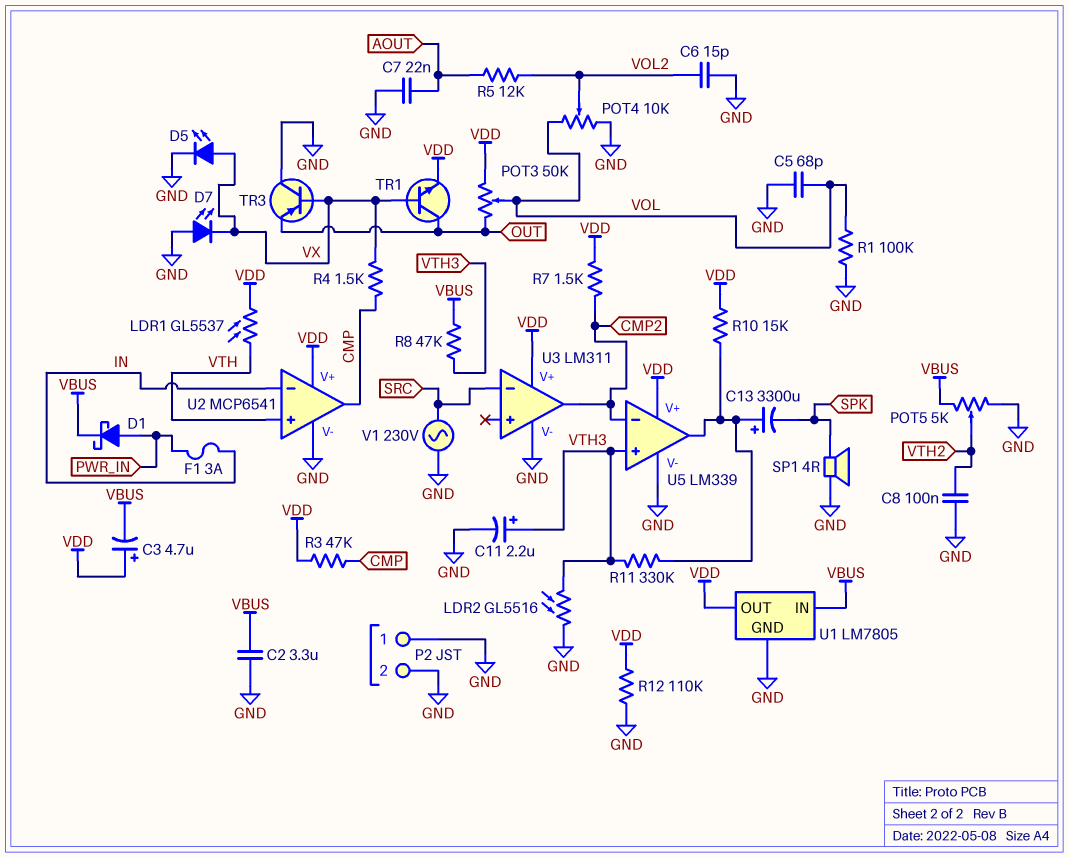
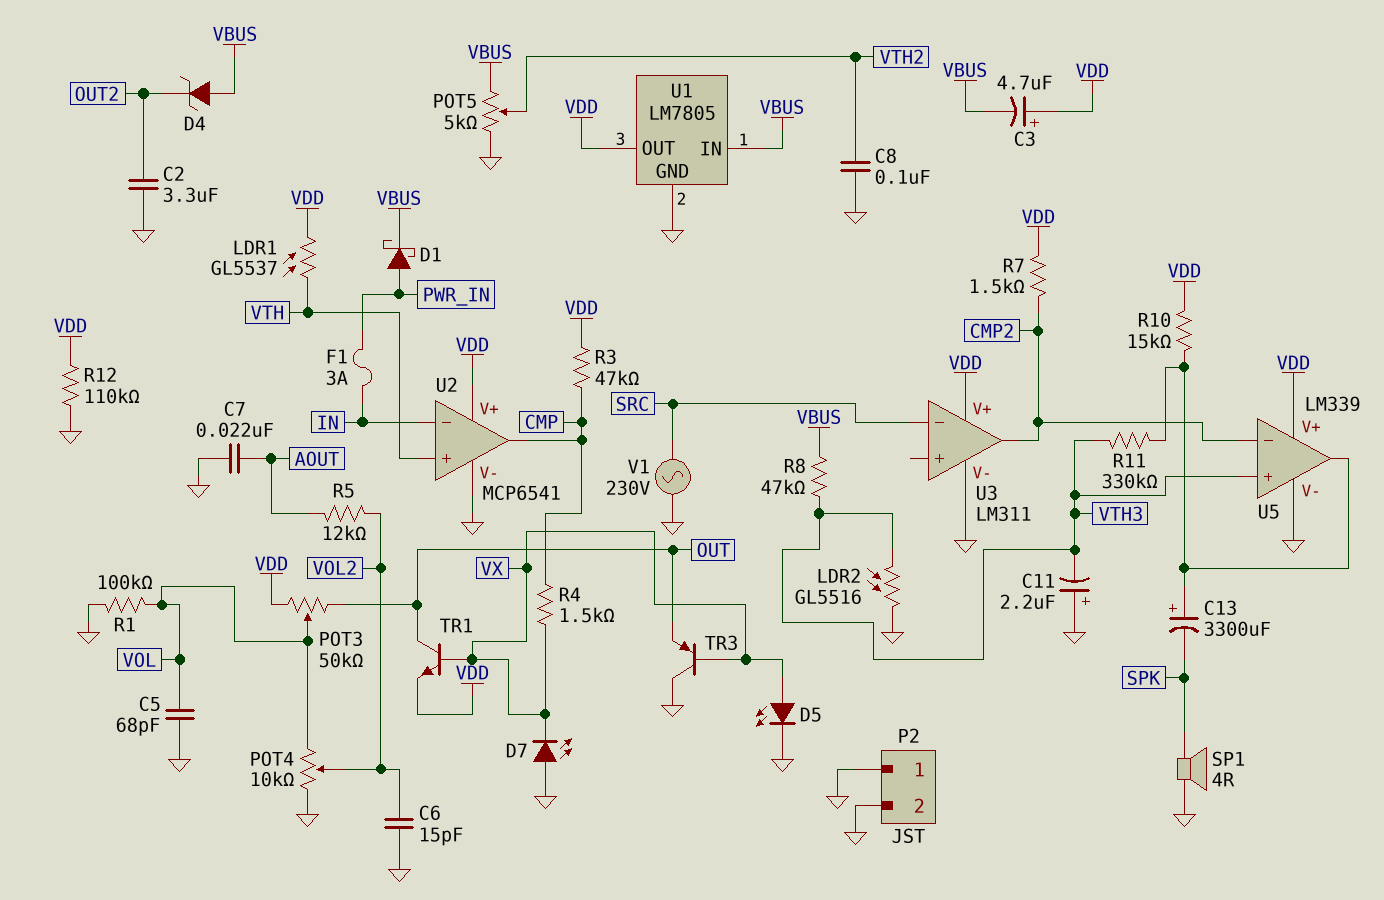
C2: 3.3uF (GND, VBUS) -> 3.3uF (GND, OUT2)
C11: 2.2uF (plus VTH3, minus GND) -> 2.2uF (plus GND, minus VTH3)
D4: none -> zener (A VBUS, K OUT2)

